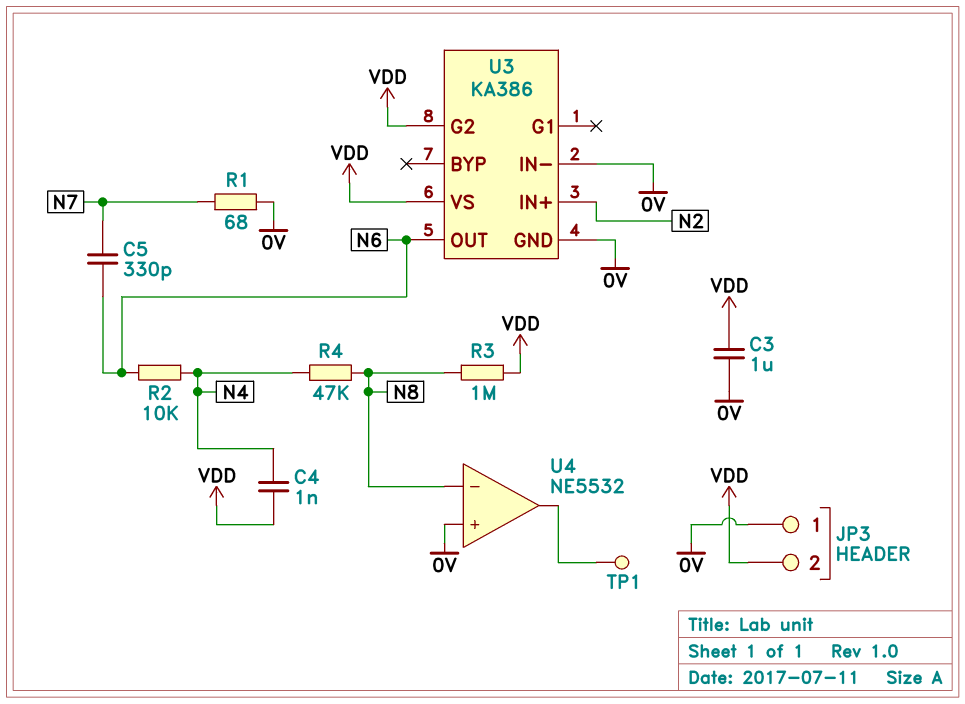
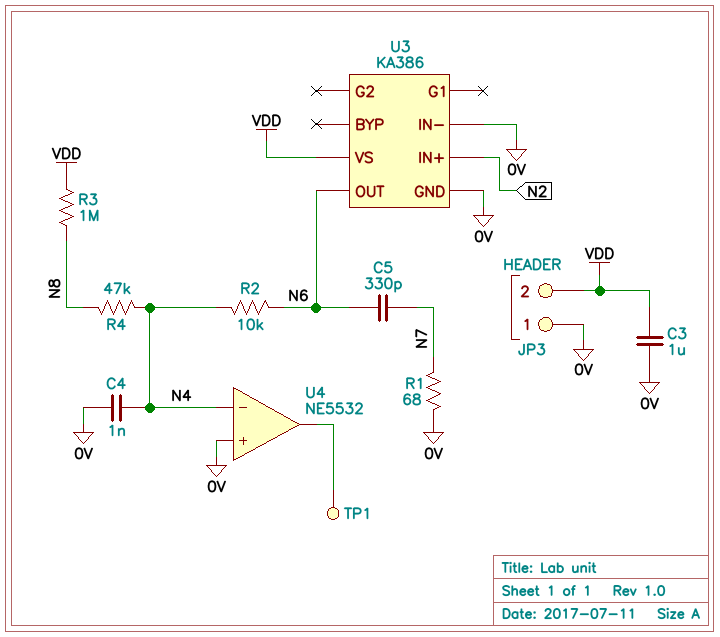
C4: 1nF (N4, VDD) -> 1nF (0V, N4)
U3 pin G2: VDD -> none
U4 pin in-: N8 -> N4

